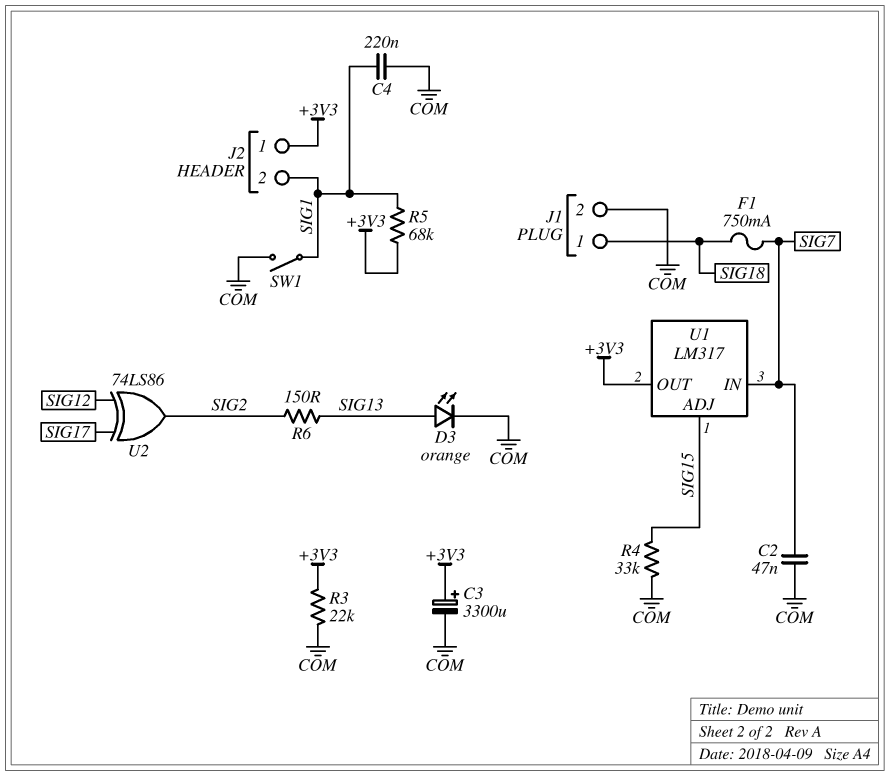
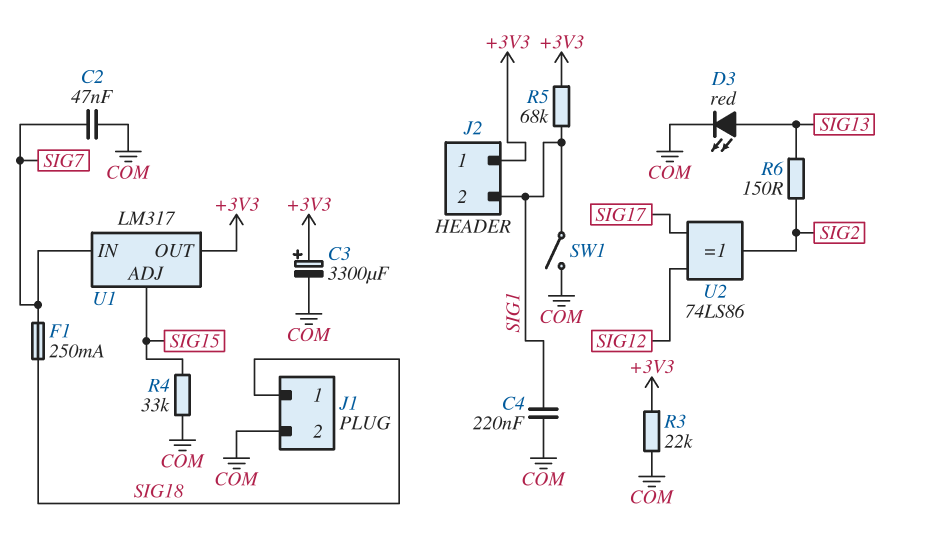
D3: LED orange (A SIG13, K COM) -> LED red (A SIG13, K COM)
F1: 750mA (SIG7, SIG18) -> 250mA (SIG7, SIG18)

